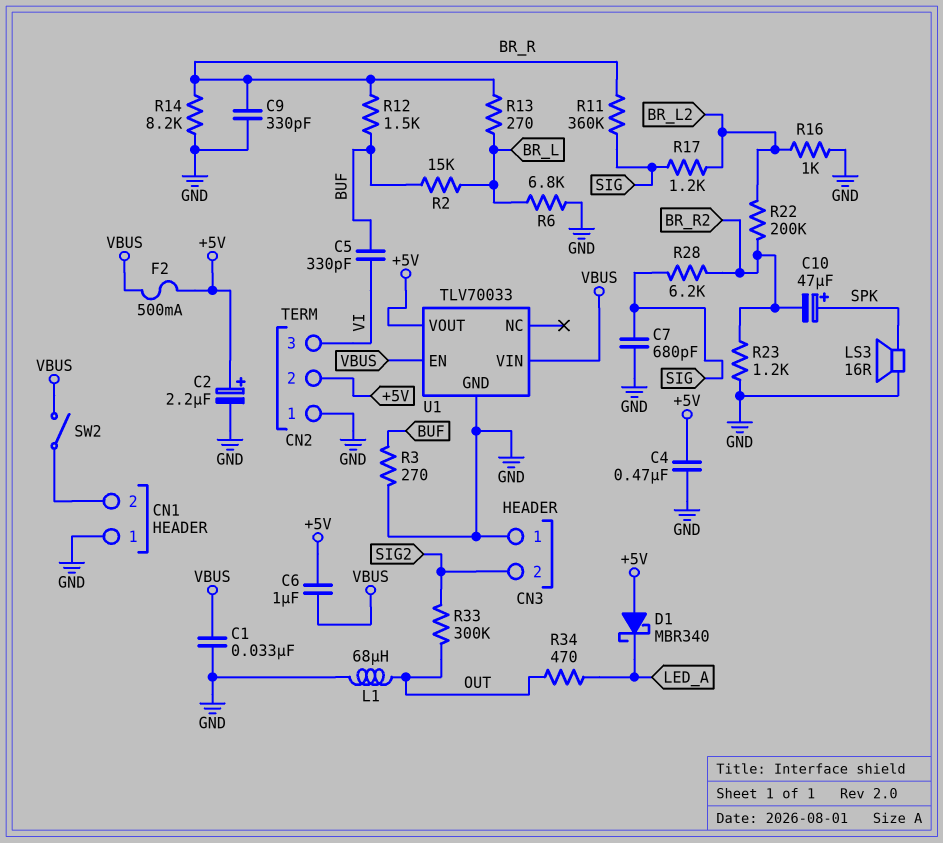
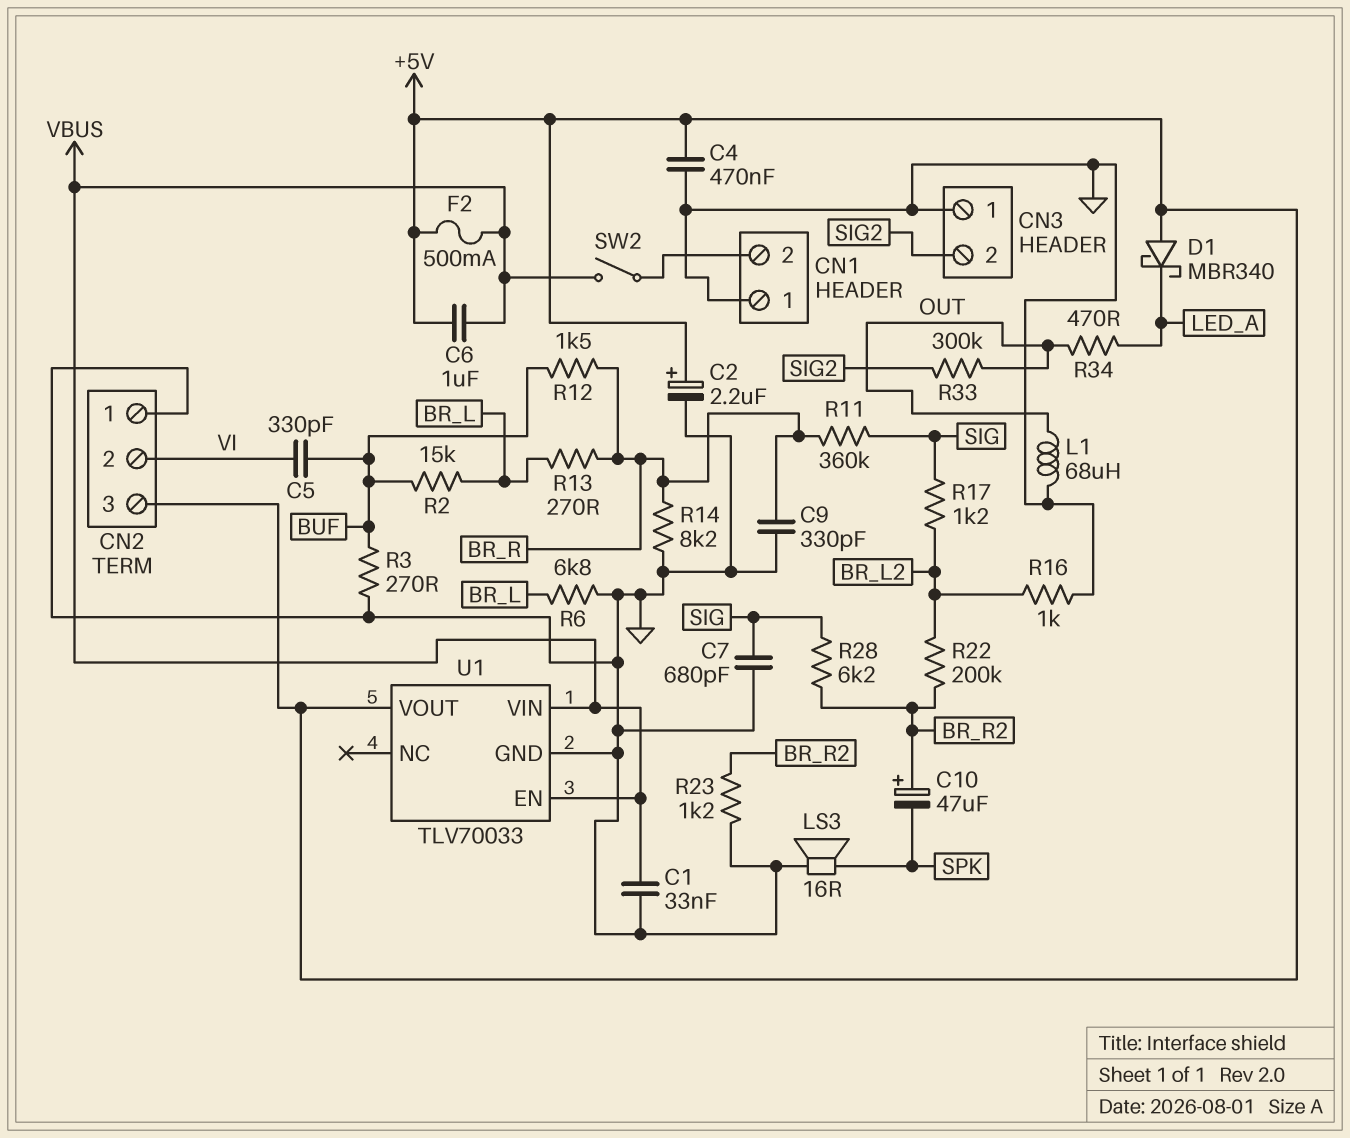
C10: 47uF (plus SPK, minus BR_R2) -> 47uF (plus BR_R2, minus SPK)
CN2 pin 2: +5V -> VI
CN2 pin 3: VI -> +5V

